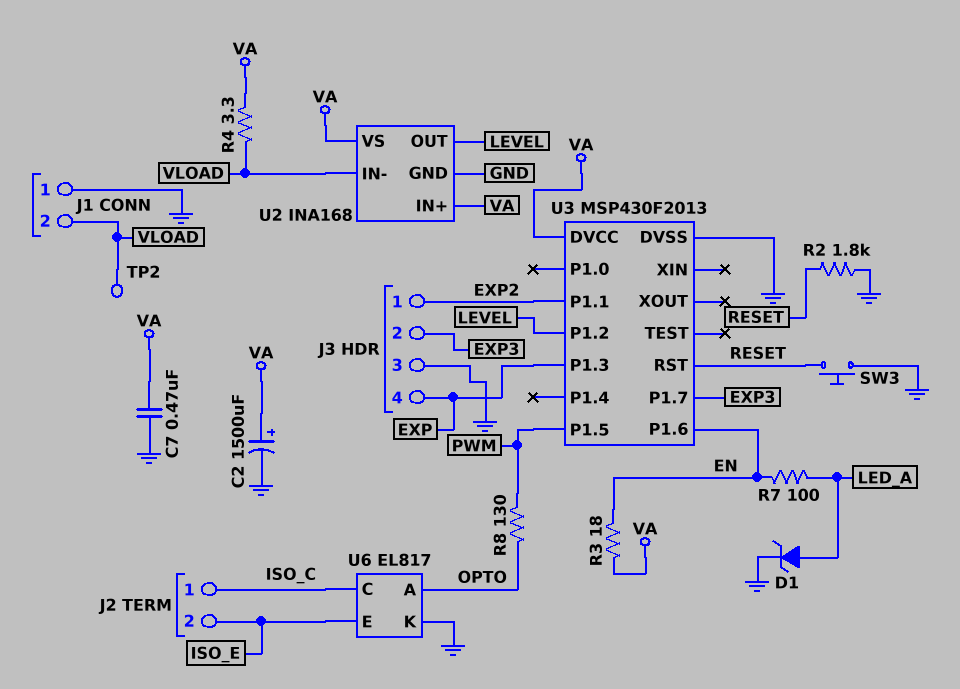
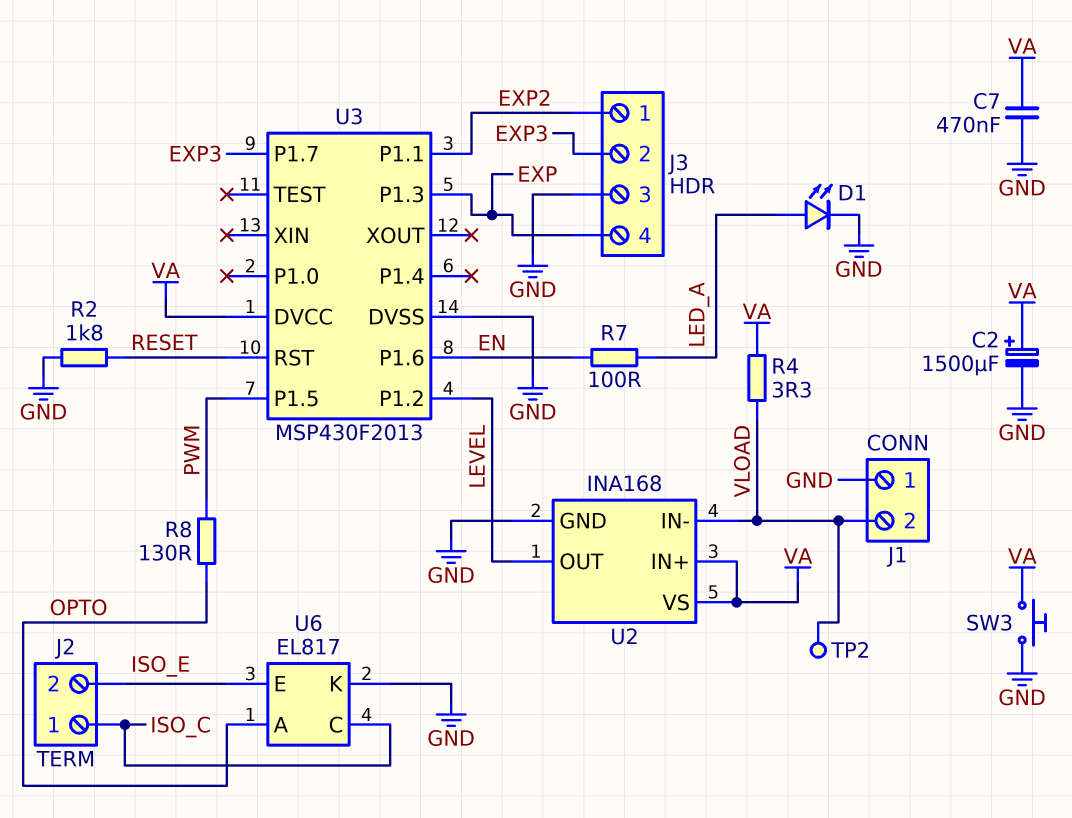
D1: zener (A LED_A, K GND) -> LED (A LED_A, K GND)
R3: 18 (EN, VA) -> none
SW3: button (GND, RESET) -> button (GND, VA)

